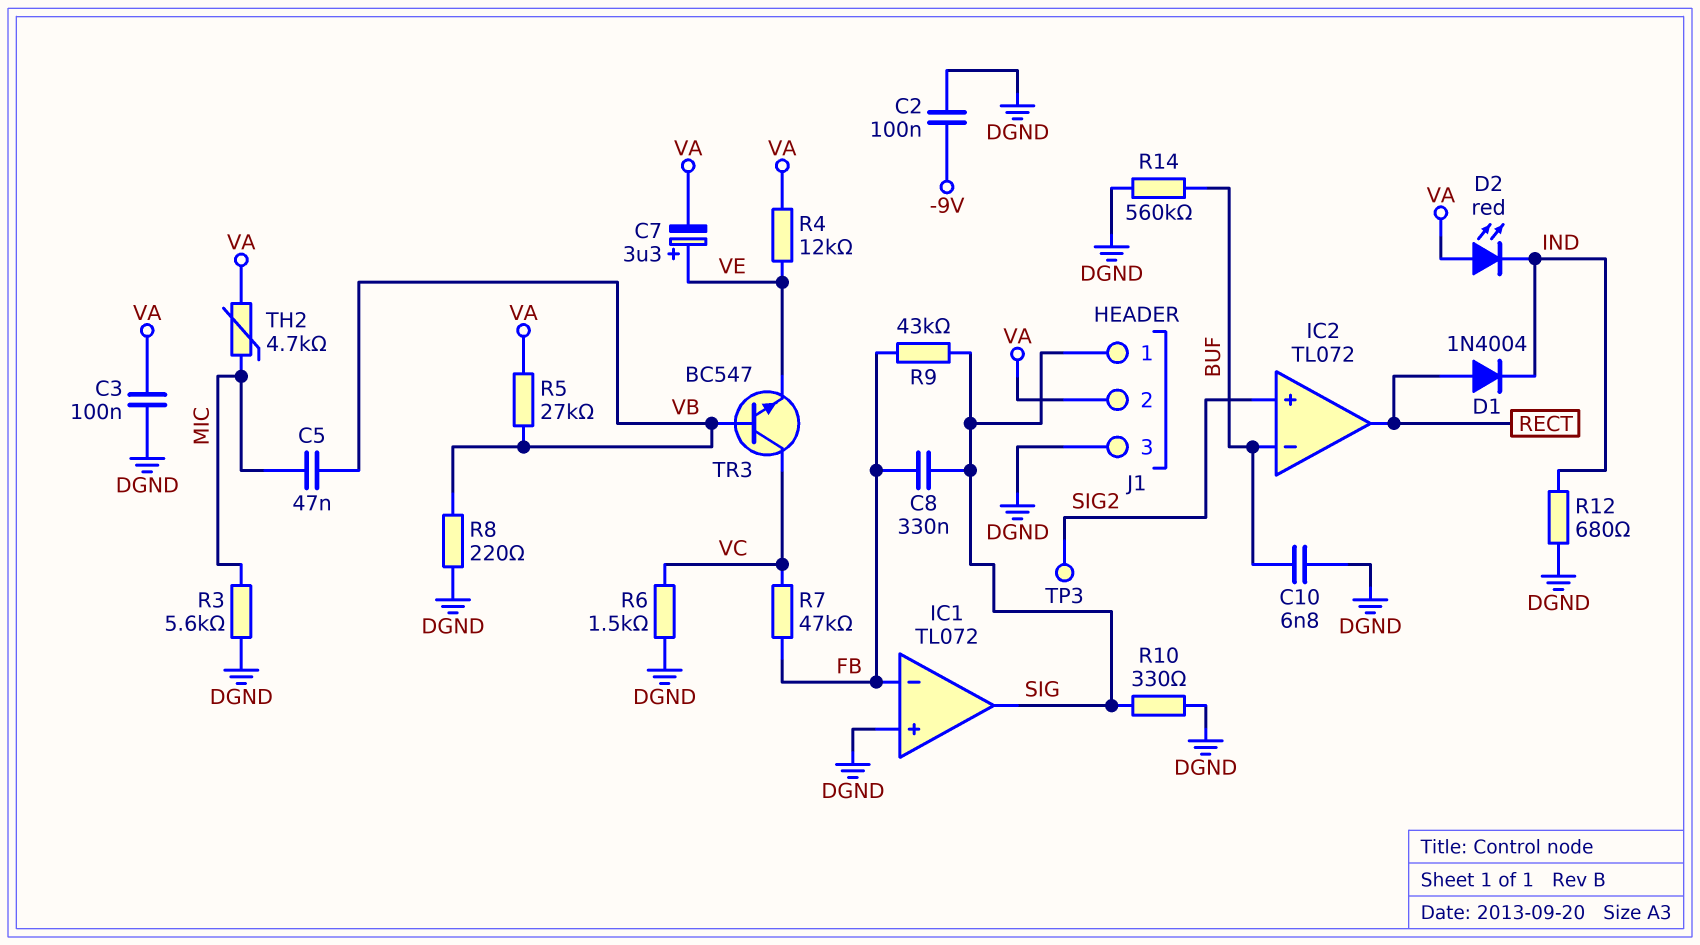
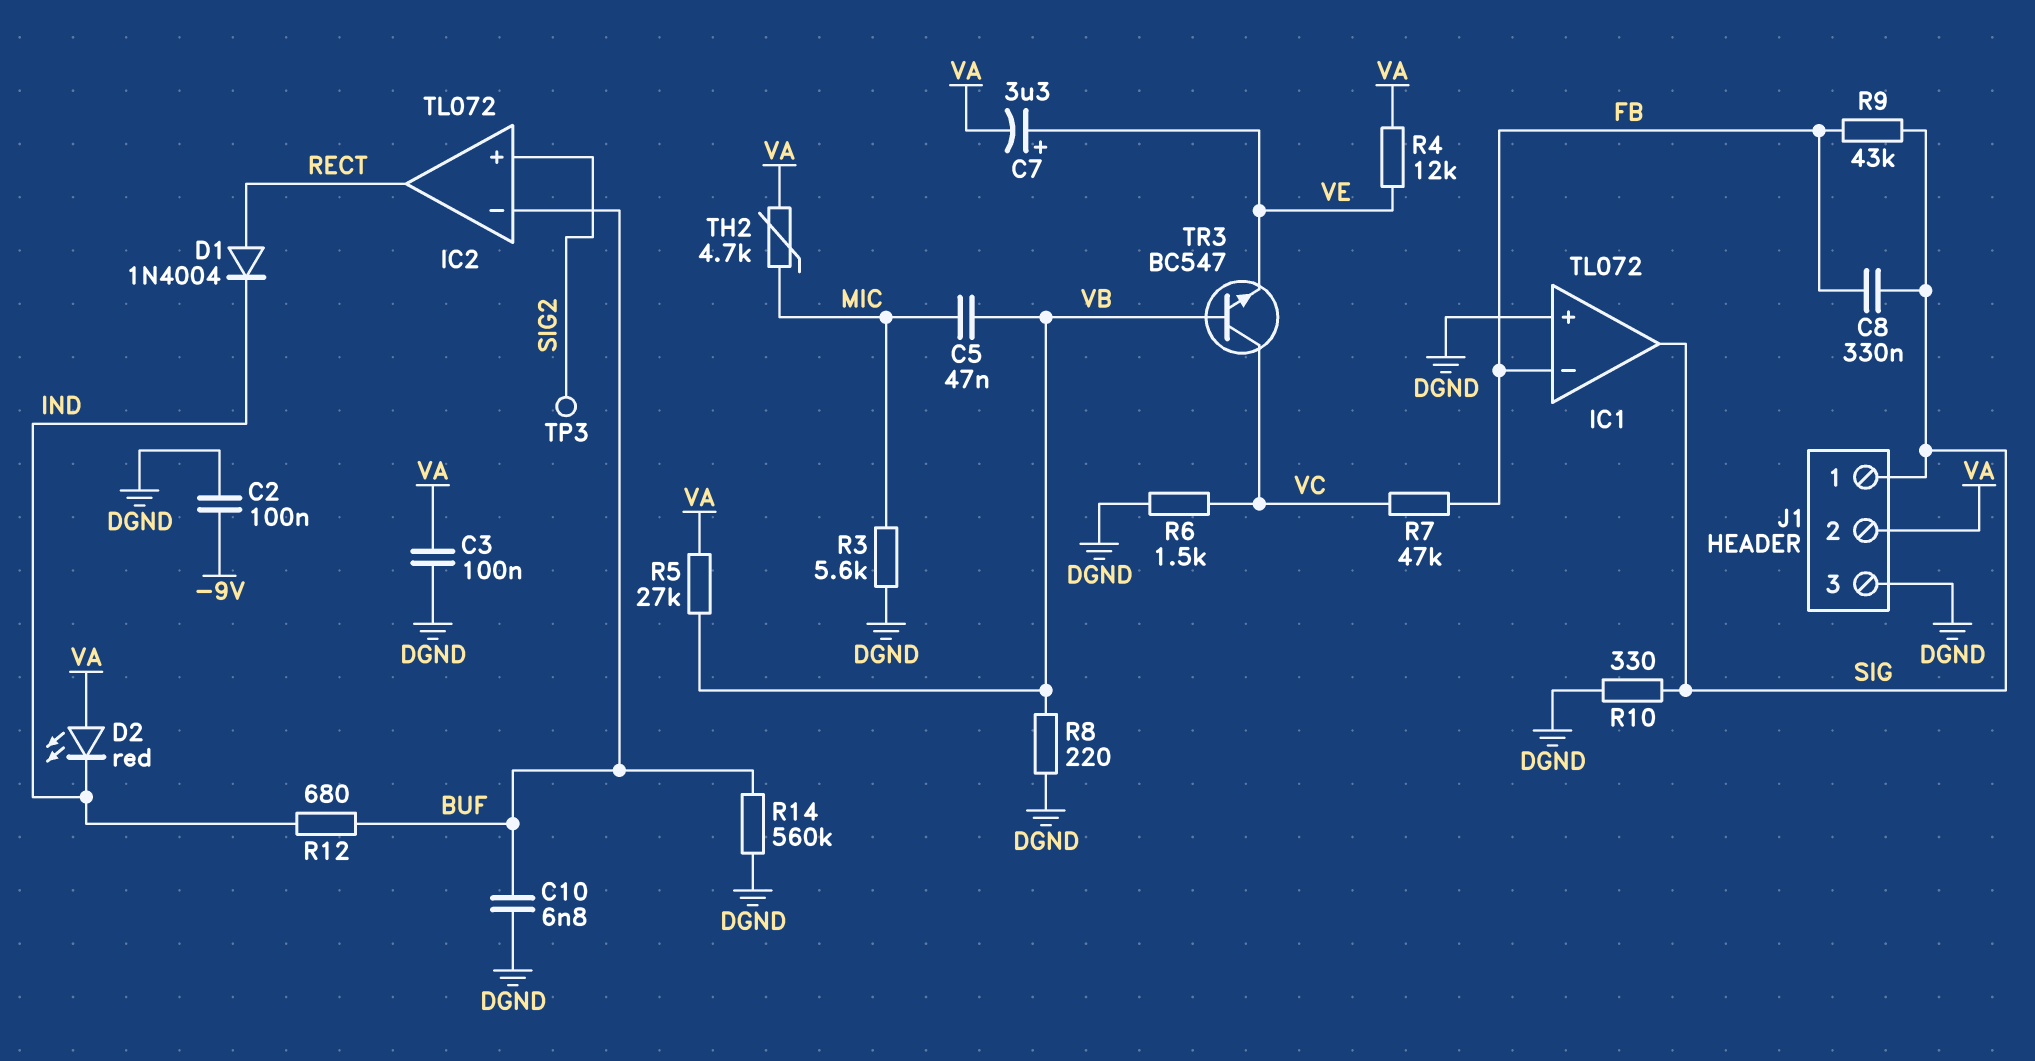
R12: 680 (DGND, IND) -> 680 (BUF, IND)

